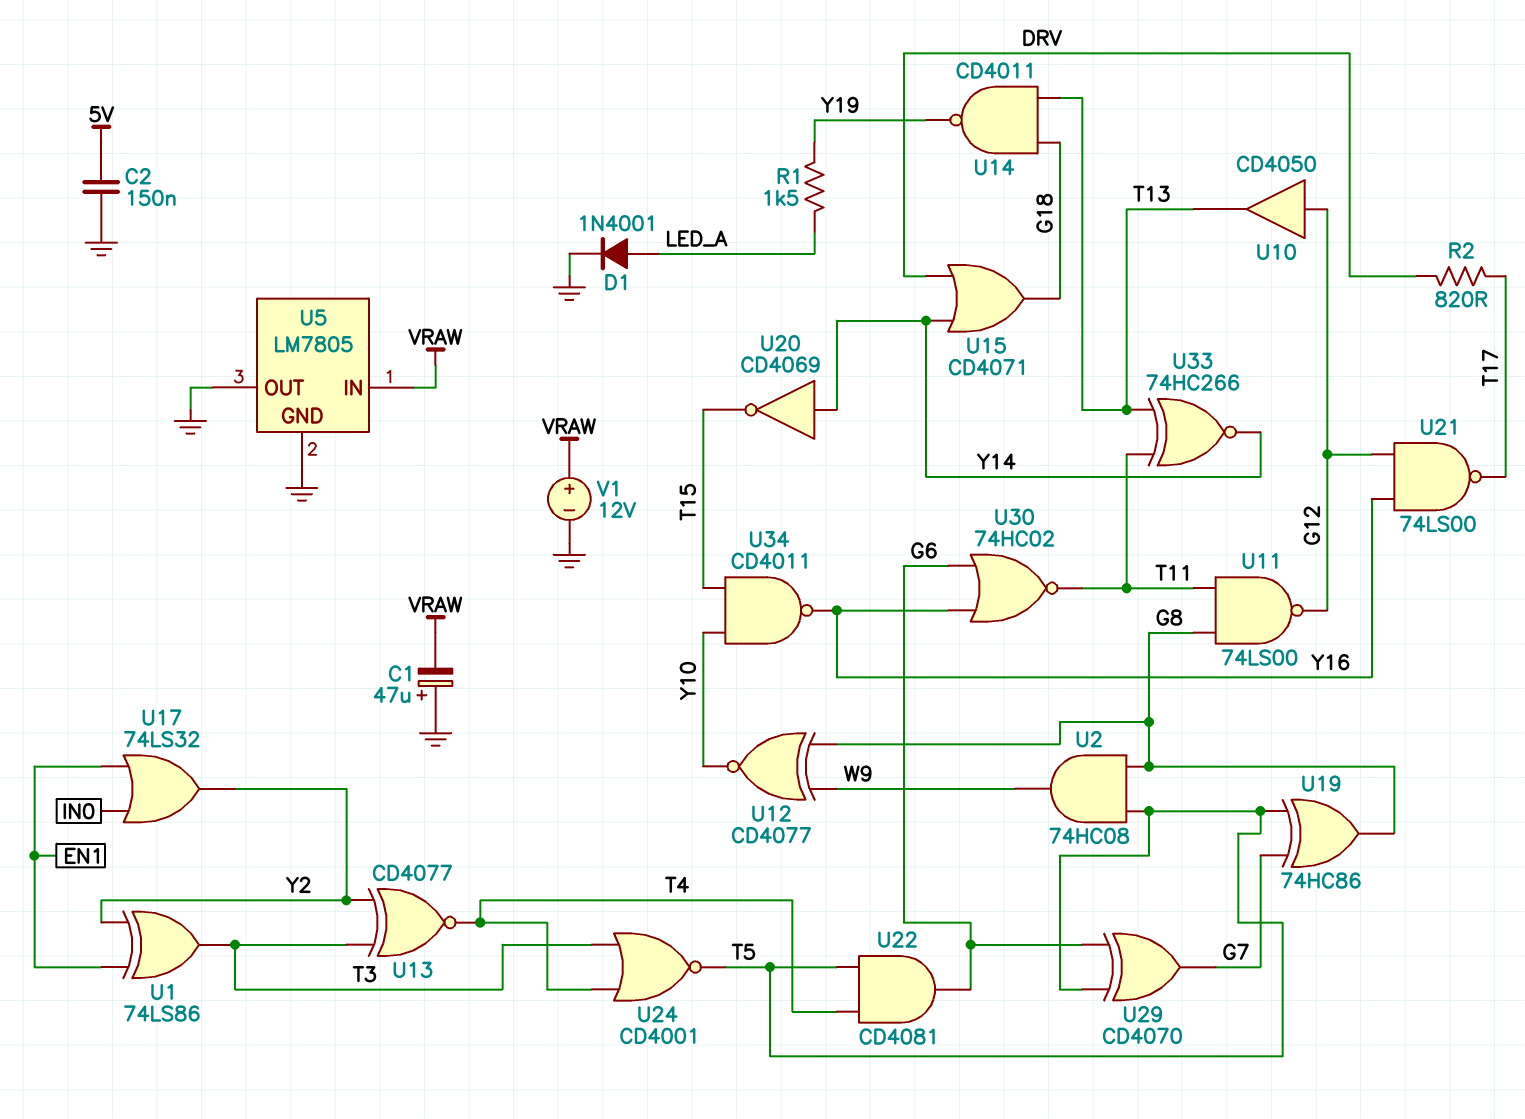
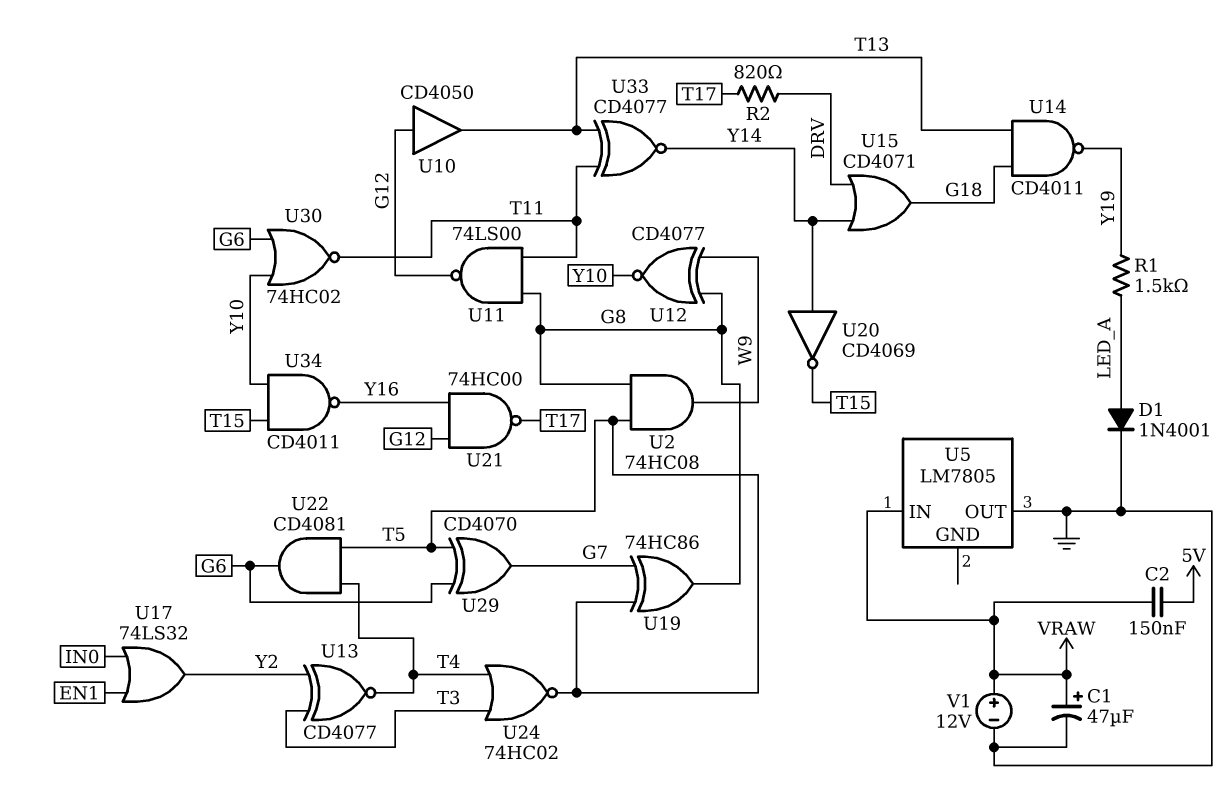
C1: 47uF (plus GND, minus VRAW) -> 47uF (plus VRAW, minus GND)
C2: 150nF (5V, GND) -> 150nF (5V, VRAW)
U1: XOR 74LS86 (in EN1, in Y2, out T3) -> none
U5 pin GND: GND -> none
U21: NAND 74LS00 (in G12, in Y16, out T17) -> NAND 74HC00 (in G12, in Y16, out T17)
U24: NOR CD4001 (in T3, in T4, out T5) -> NOR 74HC02 (in T3, in T4, out T5)
U30: NOR 74HC02 (in G6, in Y16, out T11) -> NOR 74HC02 (in G6, in Y10, out T11)
U33: XNOR 74HC266 (in T11, in T13, out Y14) -> XNOR CD4077 (in T11, in T13, out Y14)

